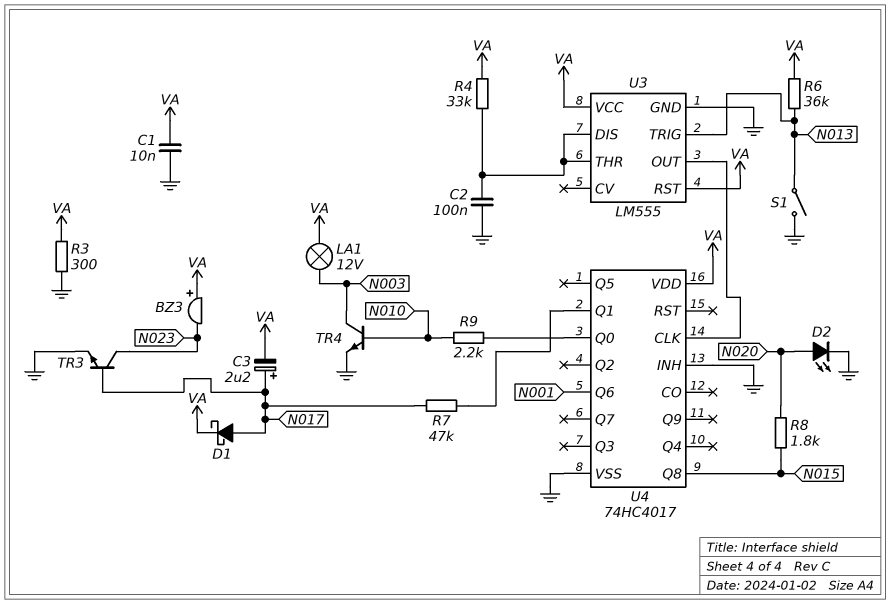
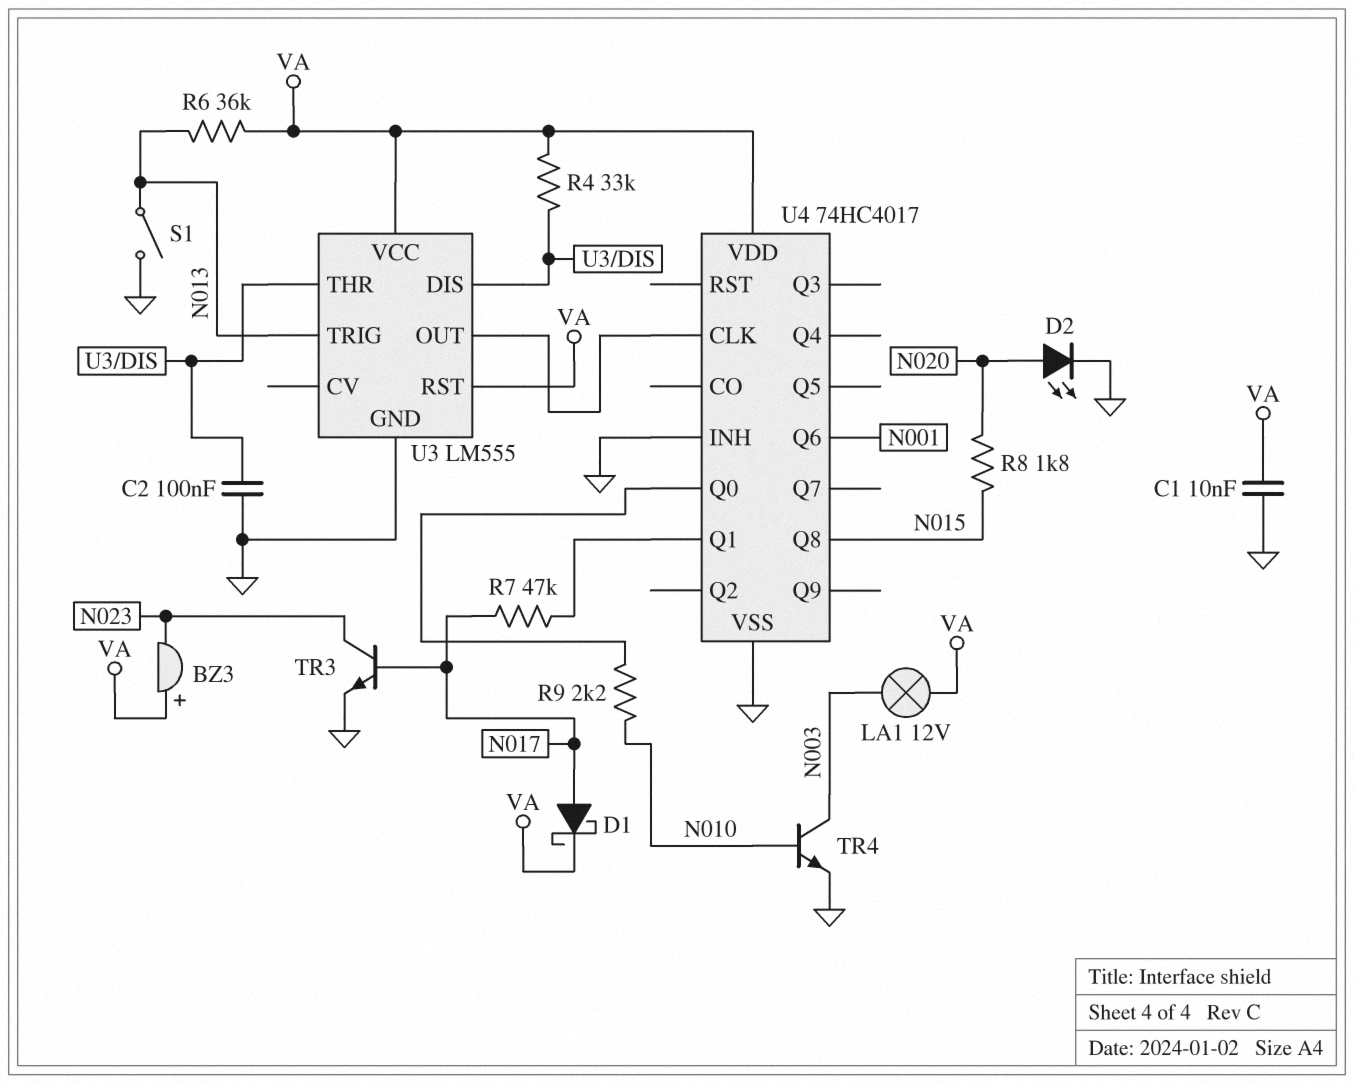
C3: 2.2uF (plus N017, minus VA) -> none
R3: 300 (GND, VA) -> none

